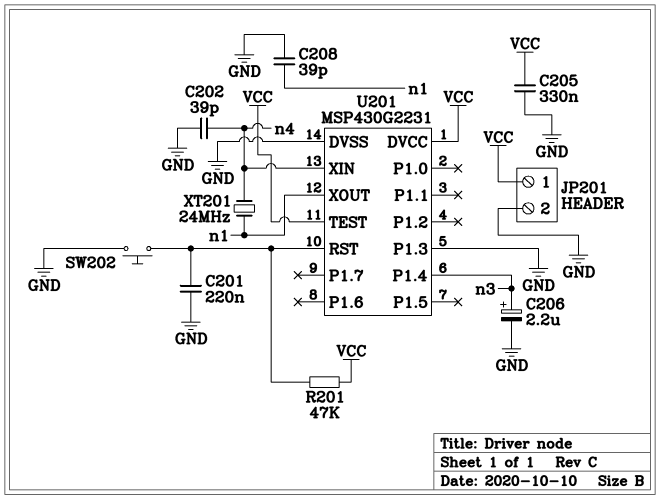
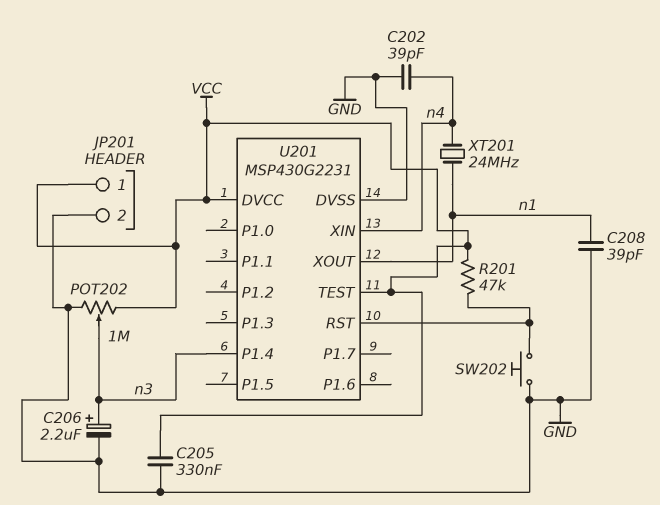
C201: 220nF (GND, U201/RST) -> none
POT202: none -> 1M (GND, VCC, wiper n3)
U201 pin P1.3: GND -> none

